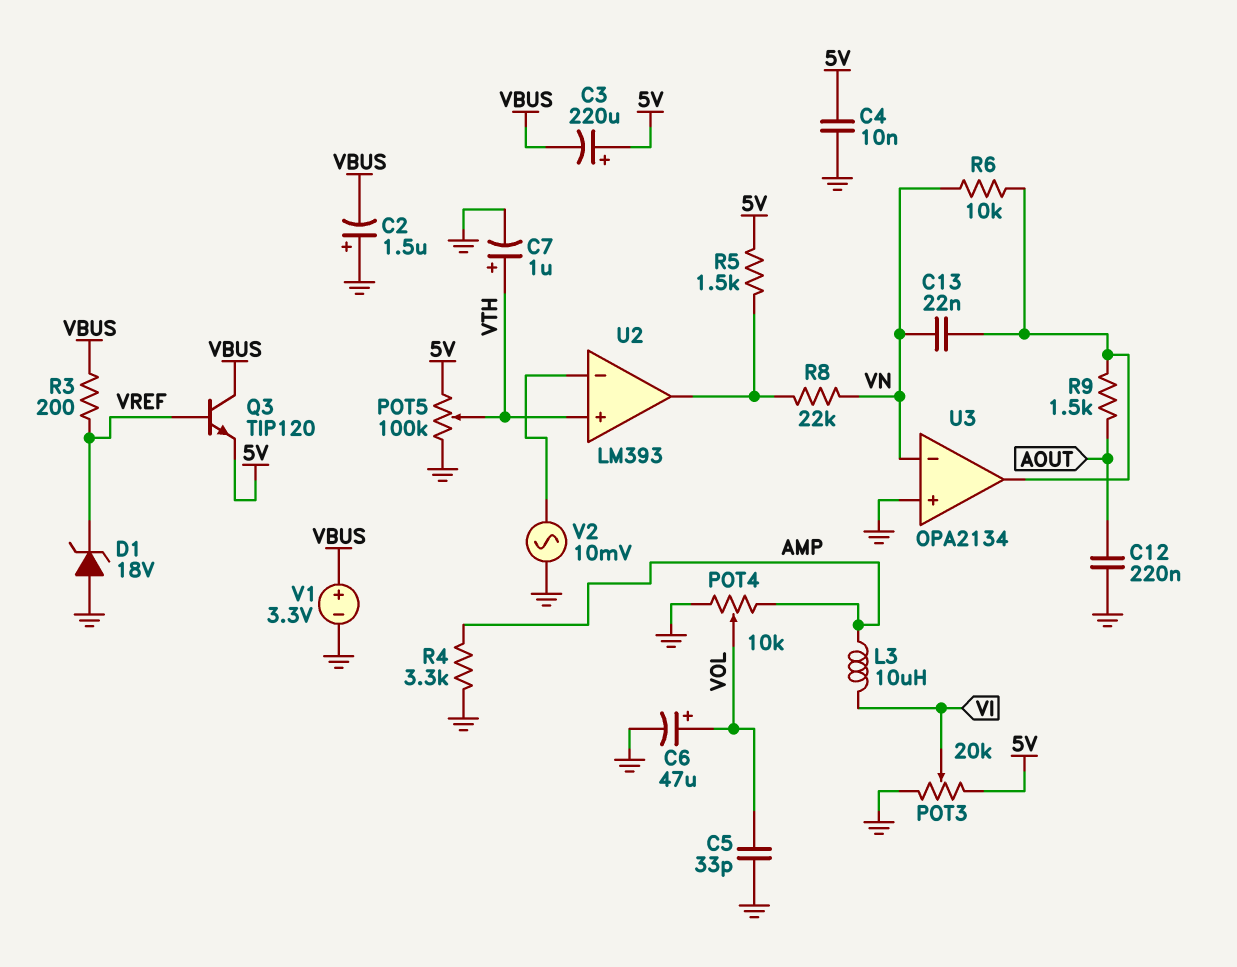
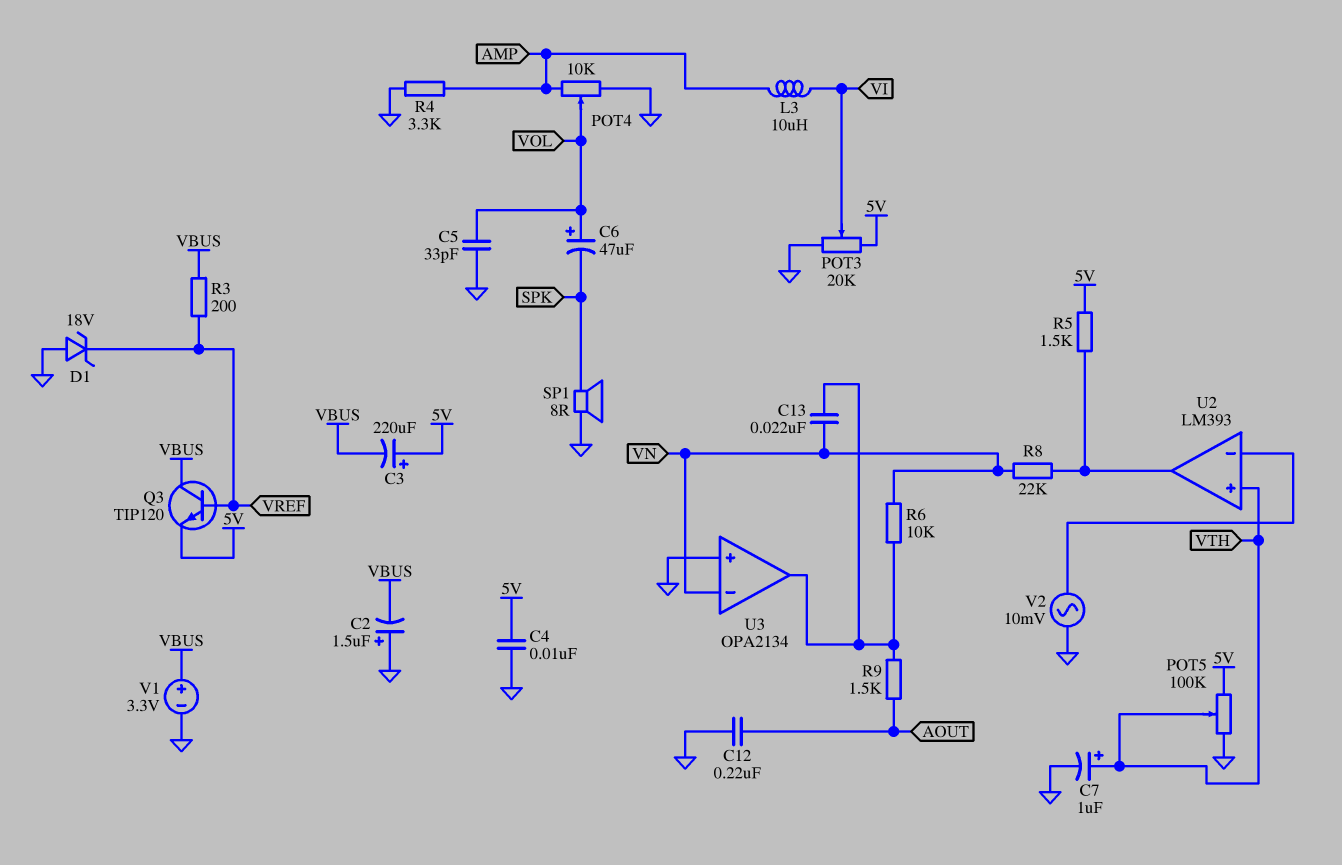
C6: 47uF (plus VOL, minus GND) -> 47uF (plus VOL, minus SPK)
SP1: none -> speaker 8R (GND, SPK)

